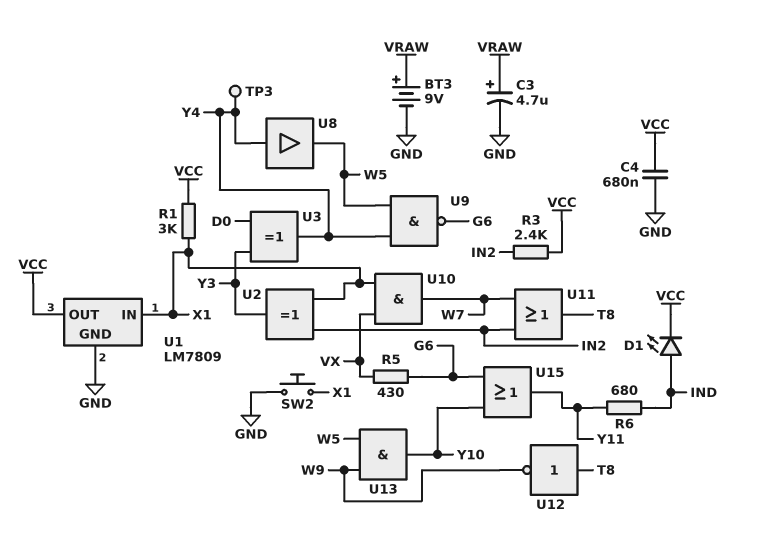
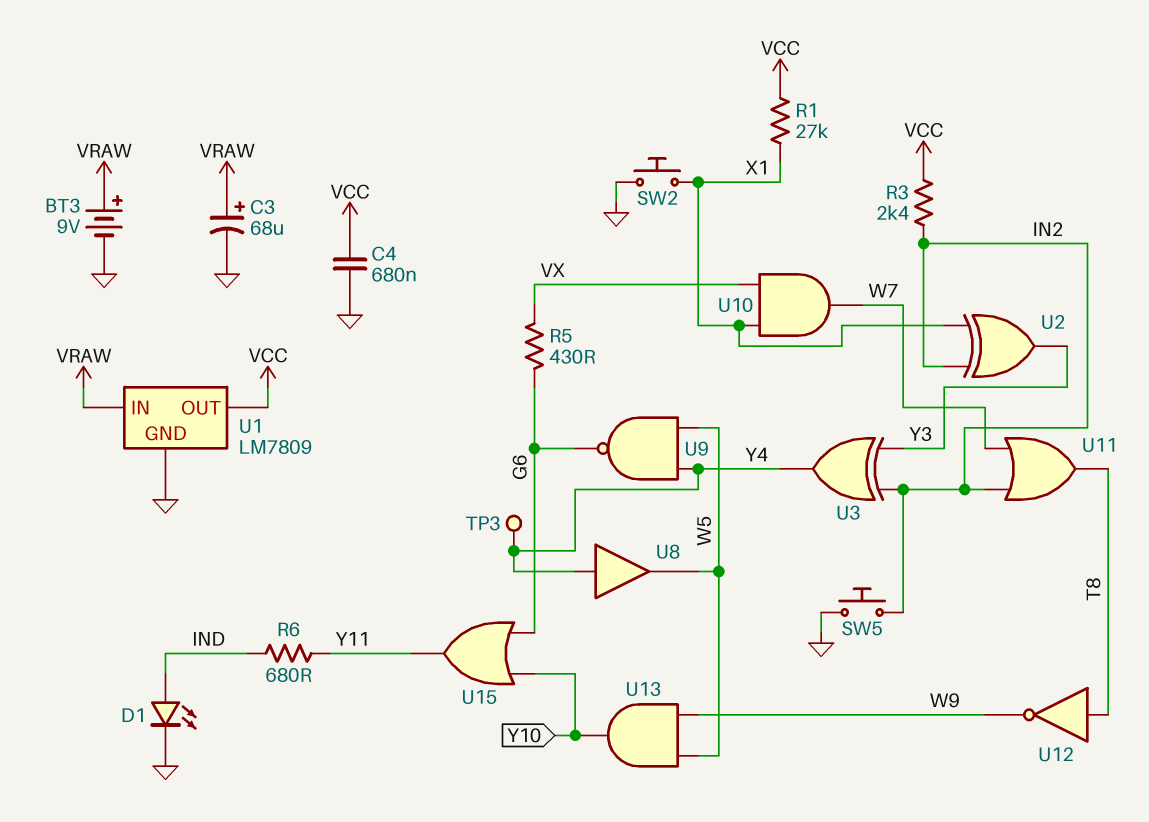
C3: 4.7uF (plus VRAW, minus GND) -> 68uF (plus VRAW, minus GND)
D1: LED (A IND, K VCC) -> LED (A IND, K GND)
R1: 3k (VCC, X1) -> 27k (VCC, X1)
SW5: none -> button (GND, IN2)
U1 pin IN: X1 -> VRAW
U3: XOR (in D0, in Y3, out Y4) -> XOR (in IN2, in Y3, out Y4)

